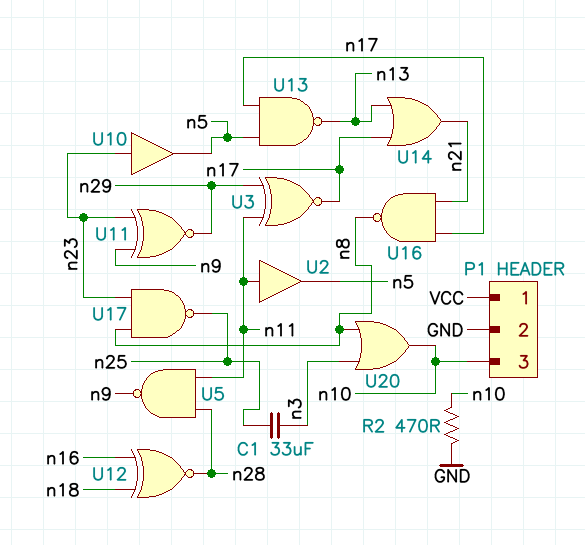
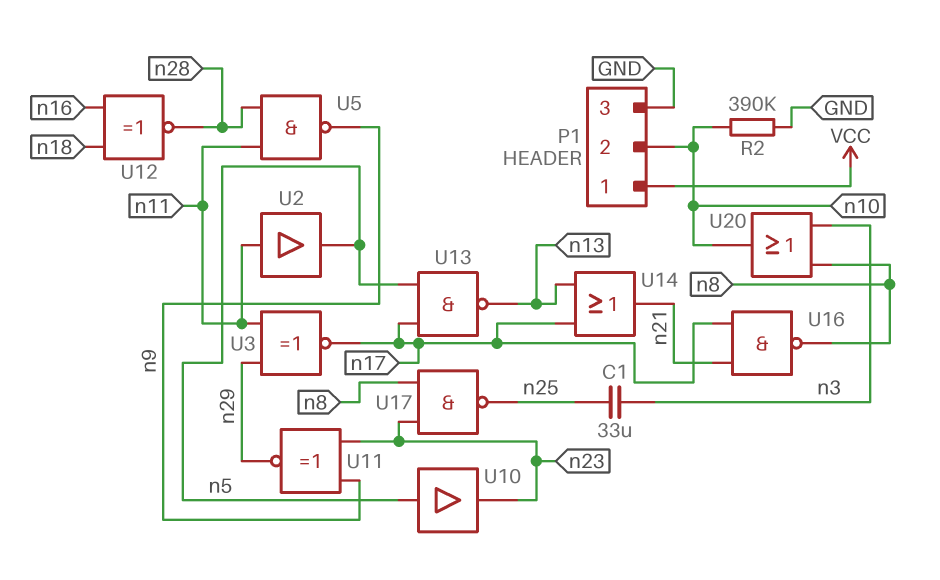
P1 pin 2: GND -> n10
P1 pin 3: n10 -> GND
R2: 470 (GND, n10) -> 390k (GND, n10)
U10: buffer (in n23, out n5) -> buffer (in n5, out n23)

